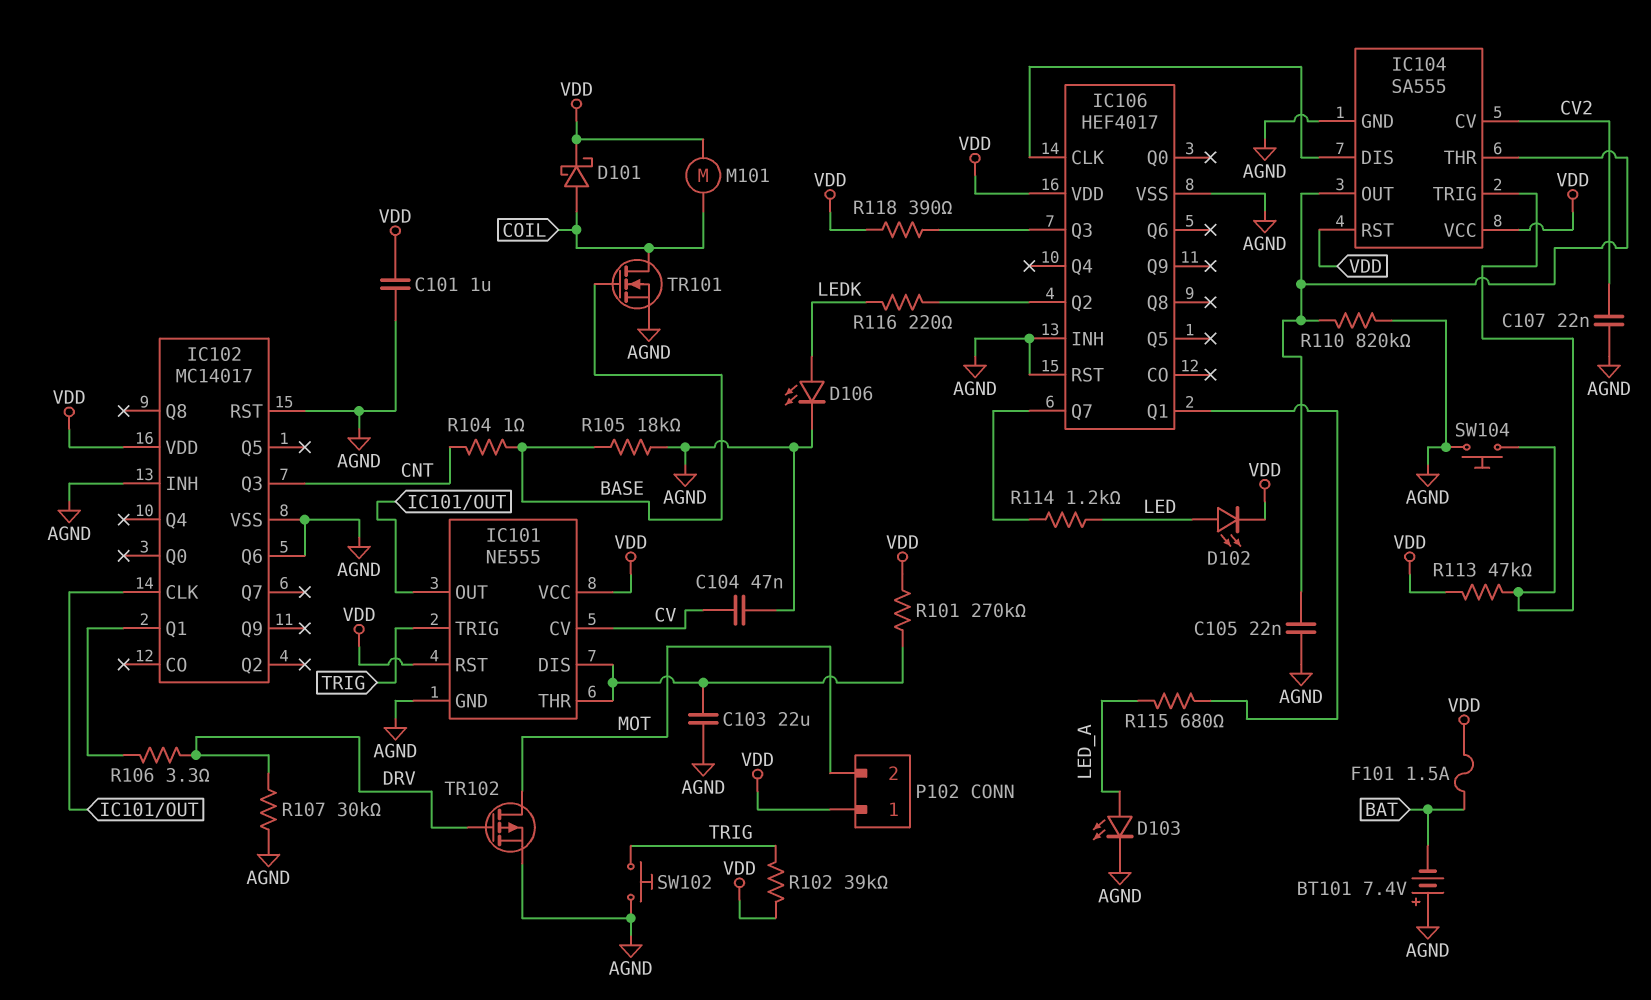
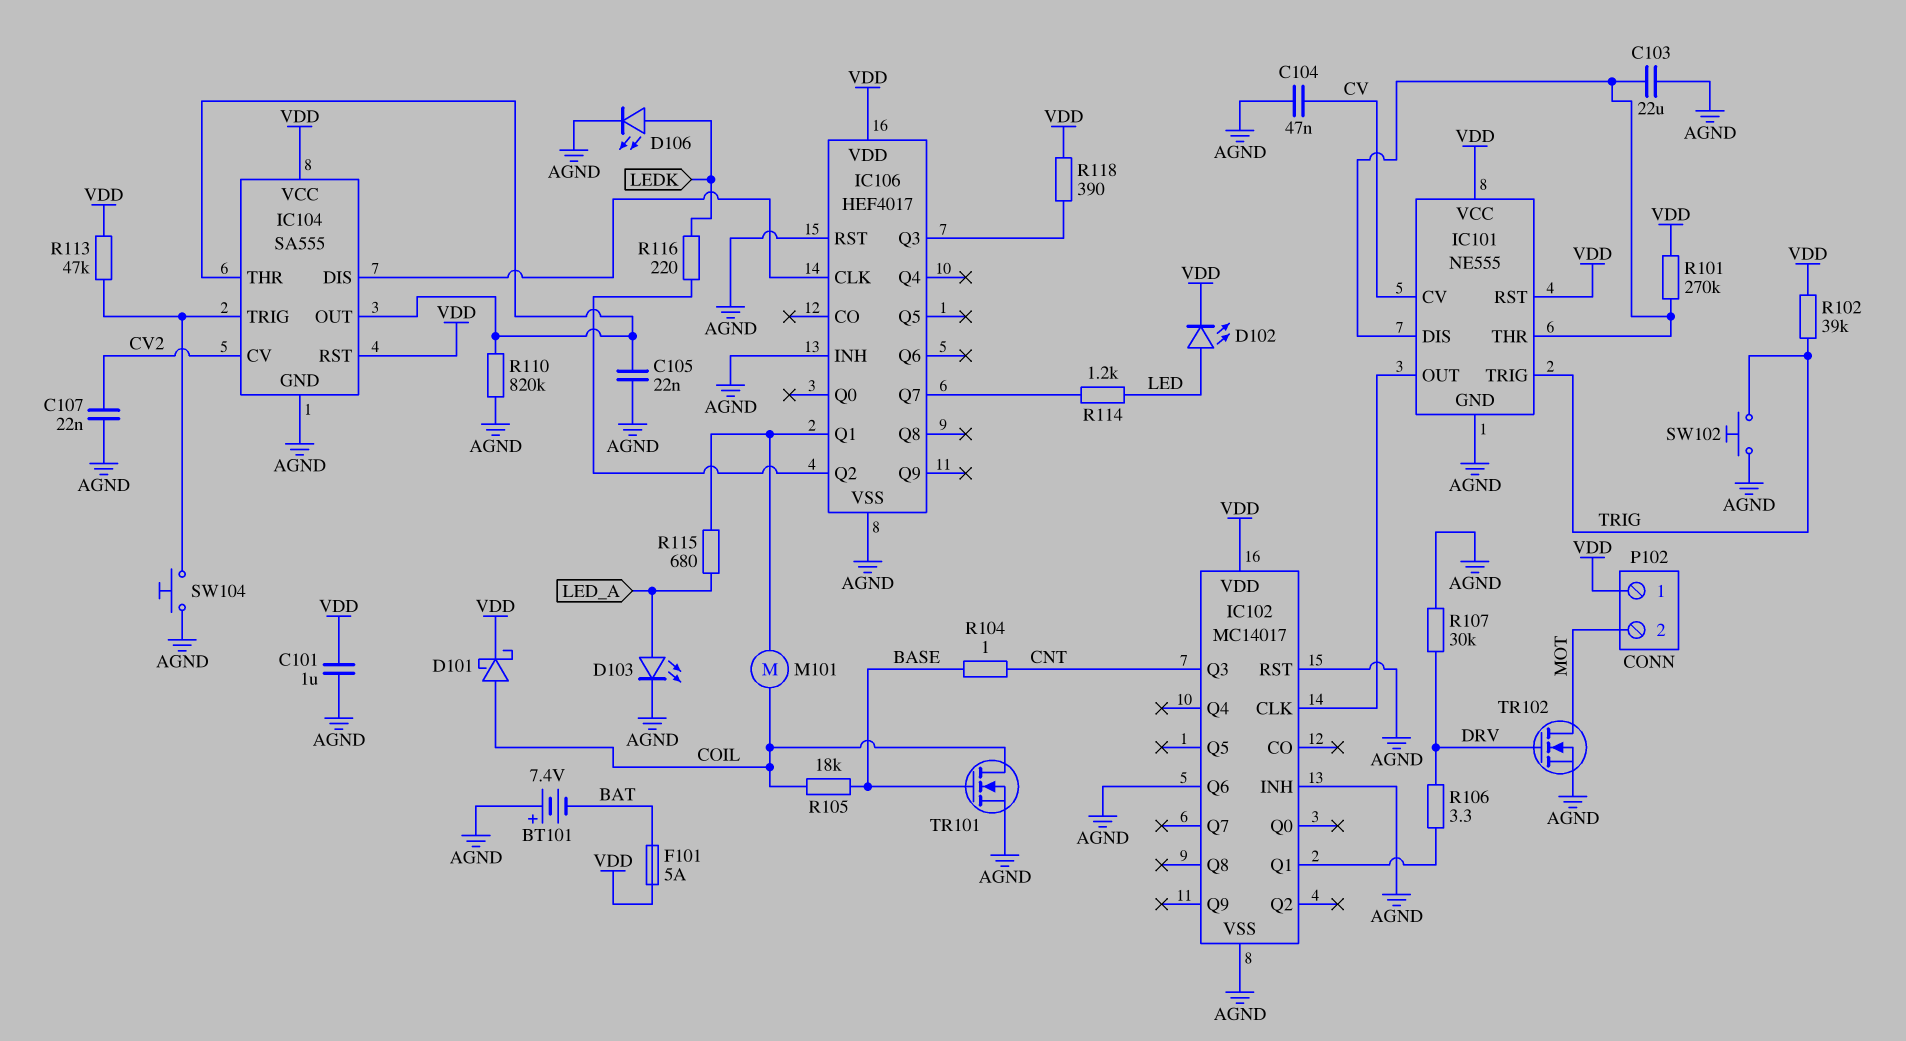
F101: 1.5A (BAT, VDD) -> 5A (BAT, VDD)
M101: motor (COIL, VDD) -> motor (COIL, IC106/Q1)
R105: 18k (AGND, BASE) -> 18k (BASE, COIL)
TR102: PMOS (G DRV, D MOT, S AGND) -> NMOS (G DRV, D MOT, S AGND)

